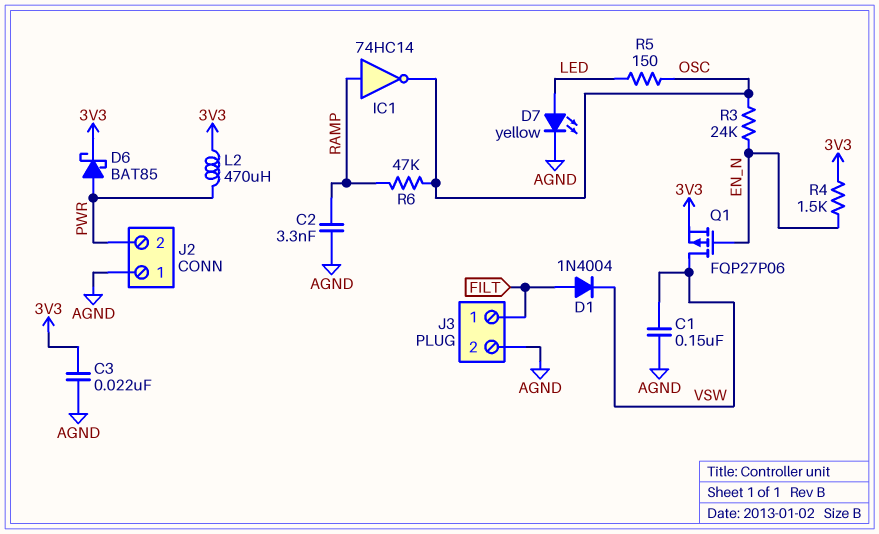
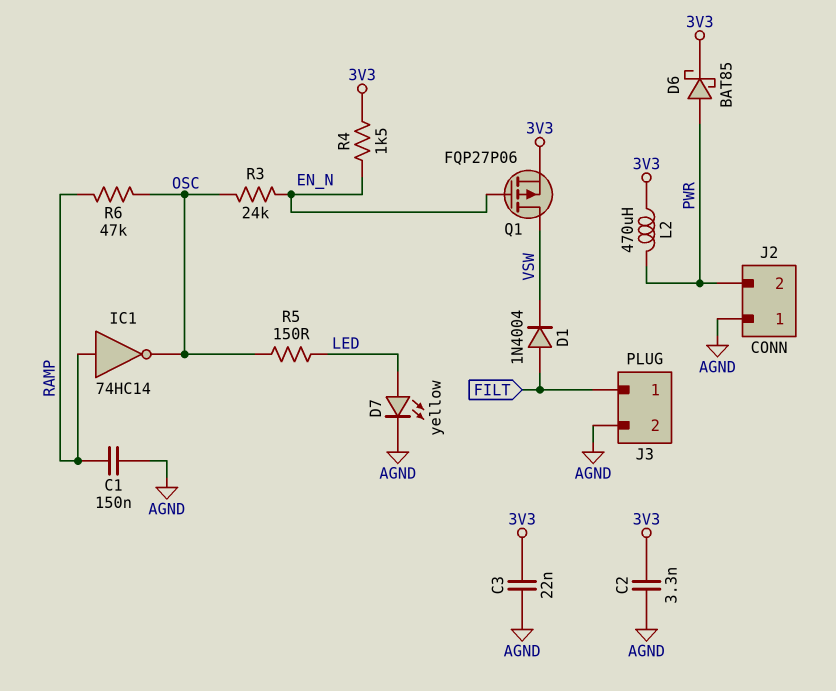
C1: 150nF (AGND, VSW) -> 150nF (AGND, RAMP)
C2: 3.3nF (AGND, RAMP) -> 3.3nF (3V3, AGND)

